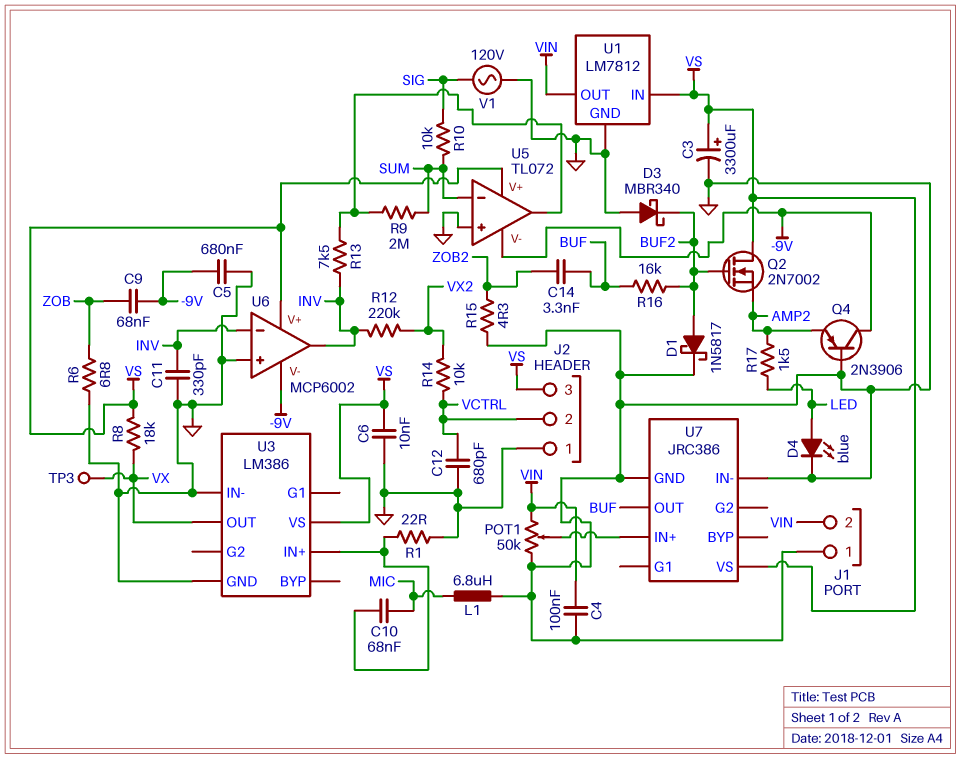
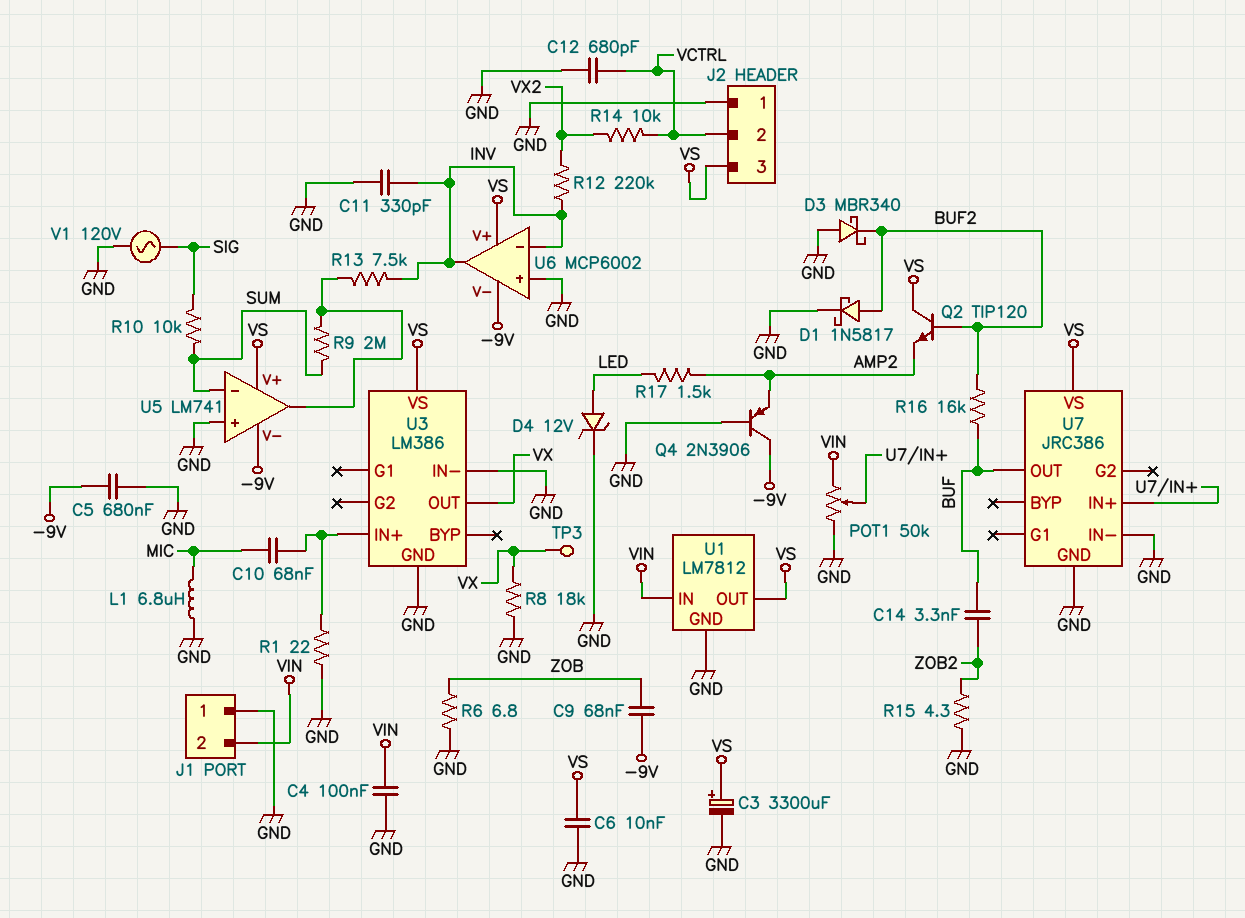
D4: LED blue (A LED, K GND) -> zener 12V (A LED, K GND)
Q2: NMOS 2N7002 (G BUF2, D VS, S AMP2) -> NPN TIP120 (B BUF2, C VS, E AMP2)
R8: 18k (VS, VX) -> 18k (GND, VX)
U1 pin IN: VS -> VIN
U1 pin OUT: VIN -> VS
U5: TL072 -> LM741

